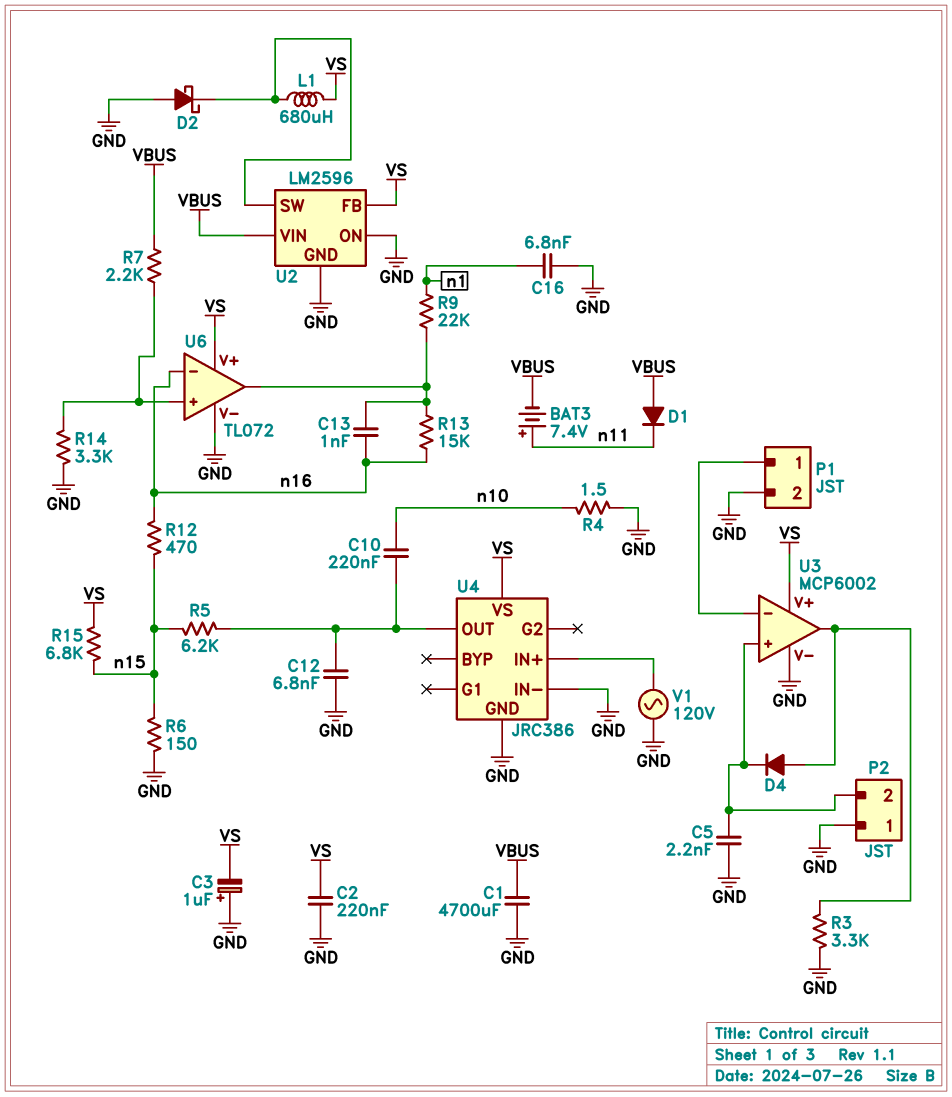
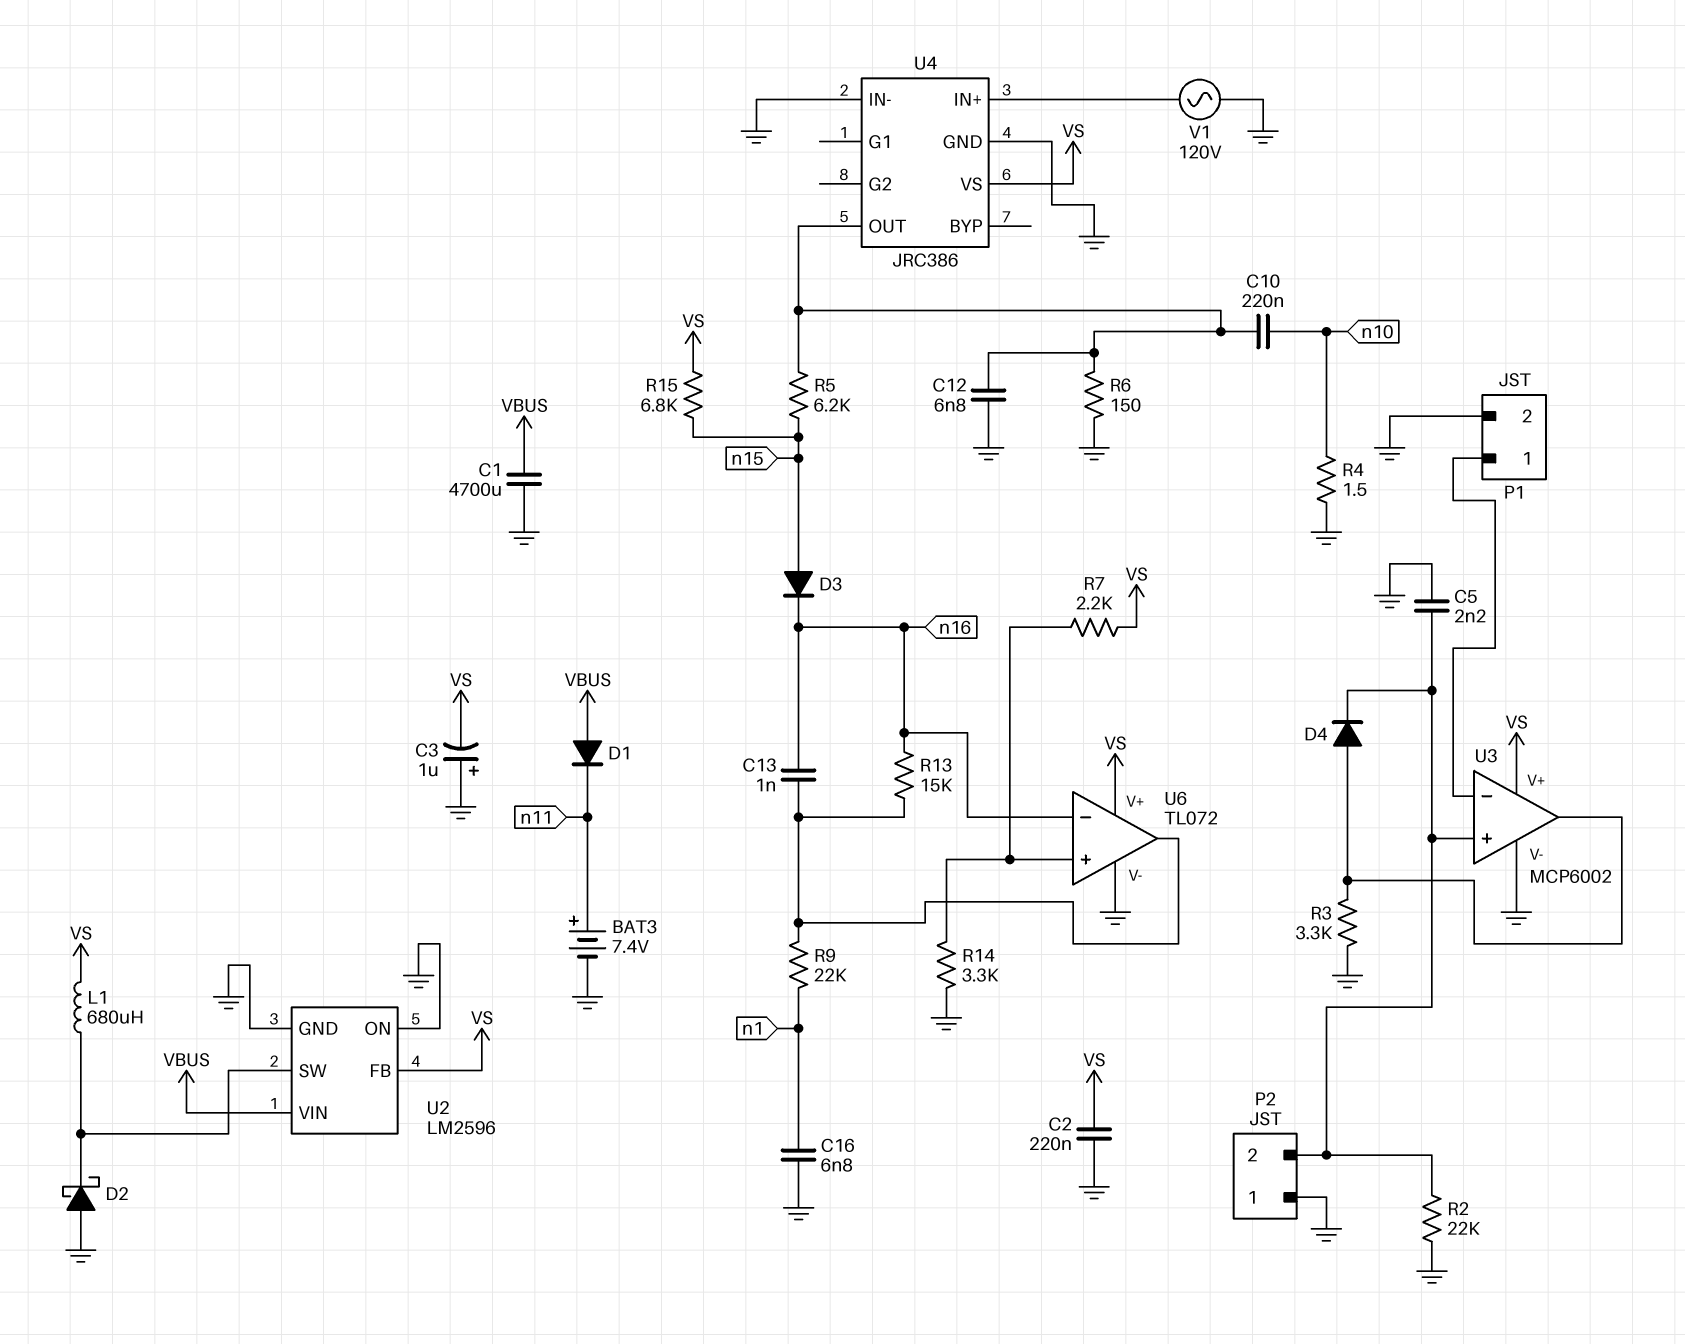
BAT3: 7.4V (plus n11, minus VBUS) -> 7.4V (plus n11, minus GND)
D3: none -> diode (A n15, K n16)
R2: none -> 22k (GND, P2/2)
R6: 150 (GND, n15) -> 150 (GND, U4/OUT)
R7: 2.2k (U6/in+, VBUS) -> 2.2k (U6/in+, VS)
R12: 470 (n15, n16) -> none

